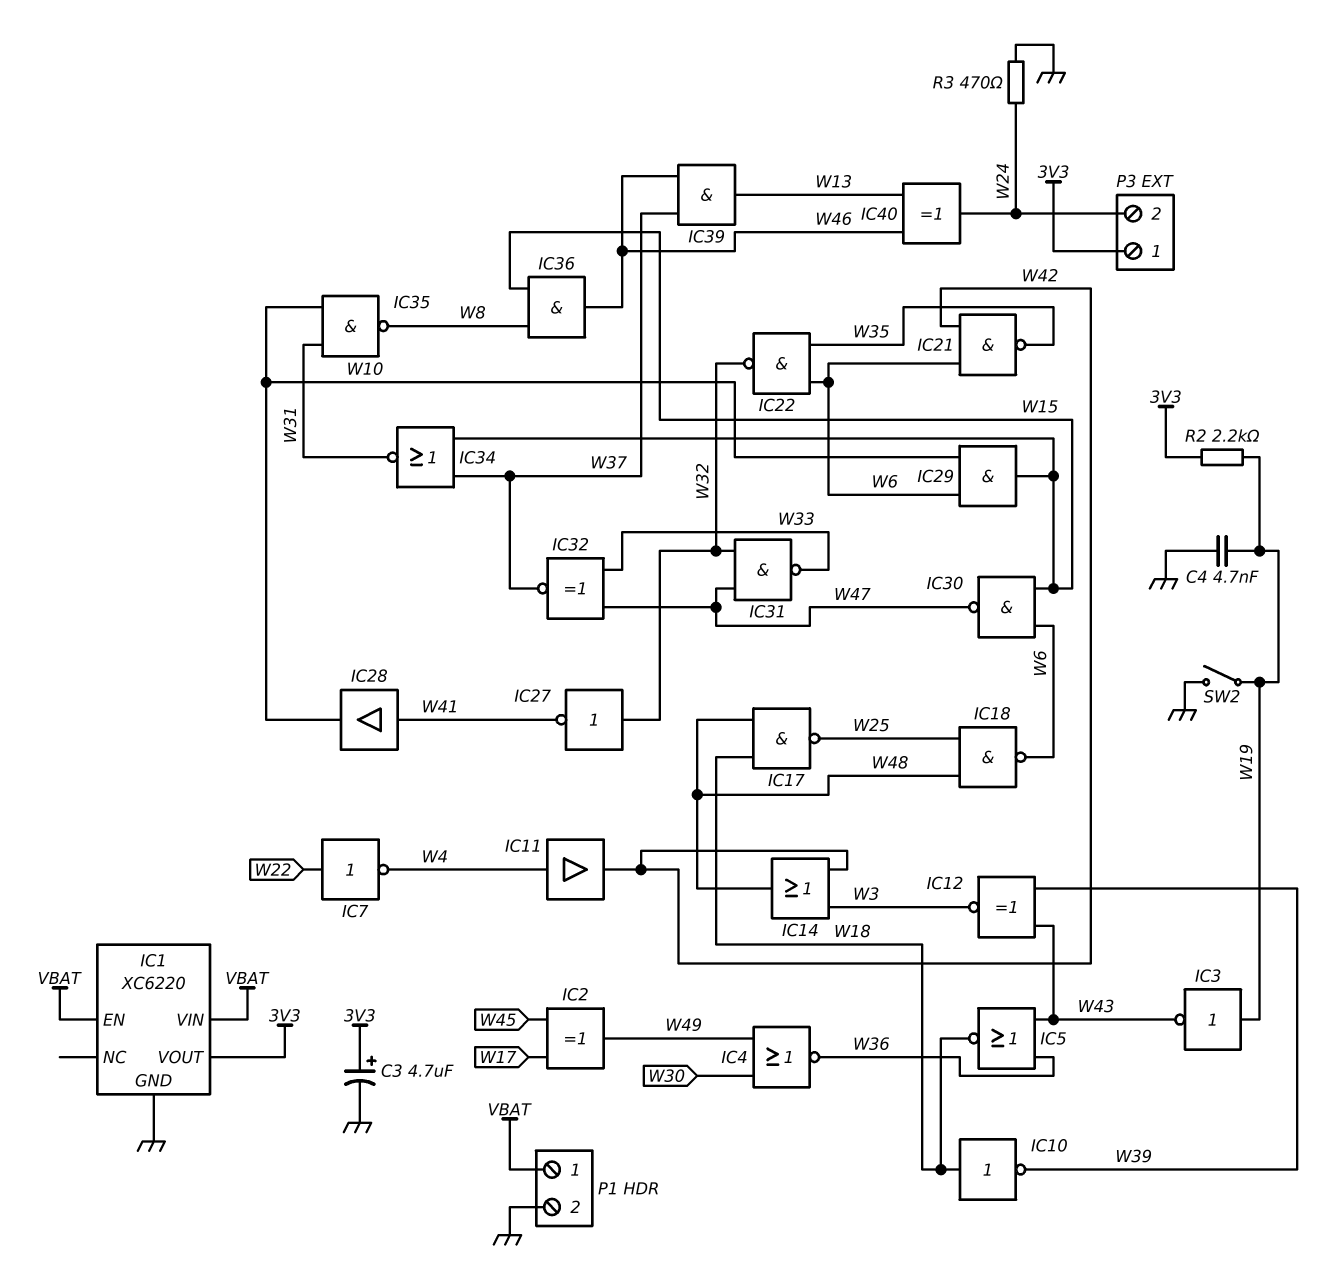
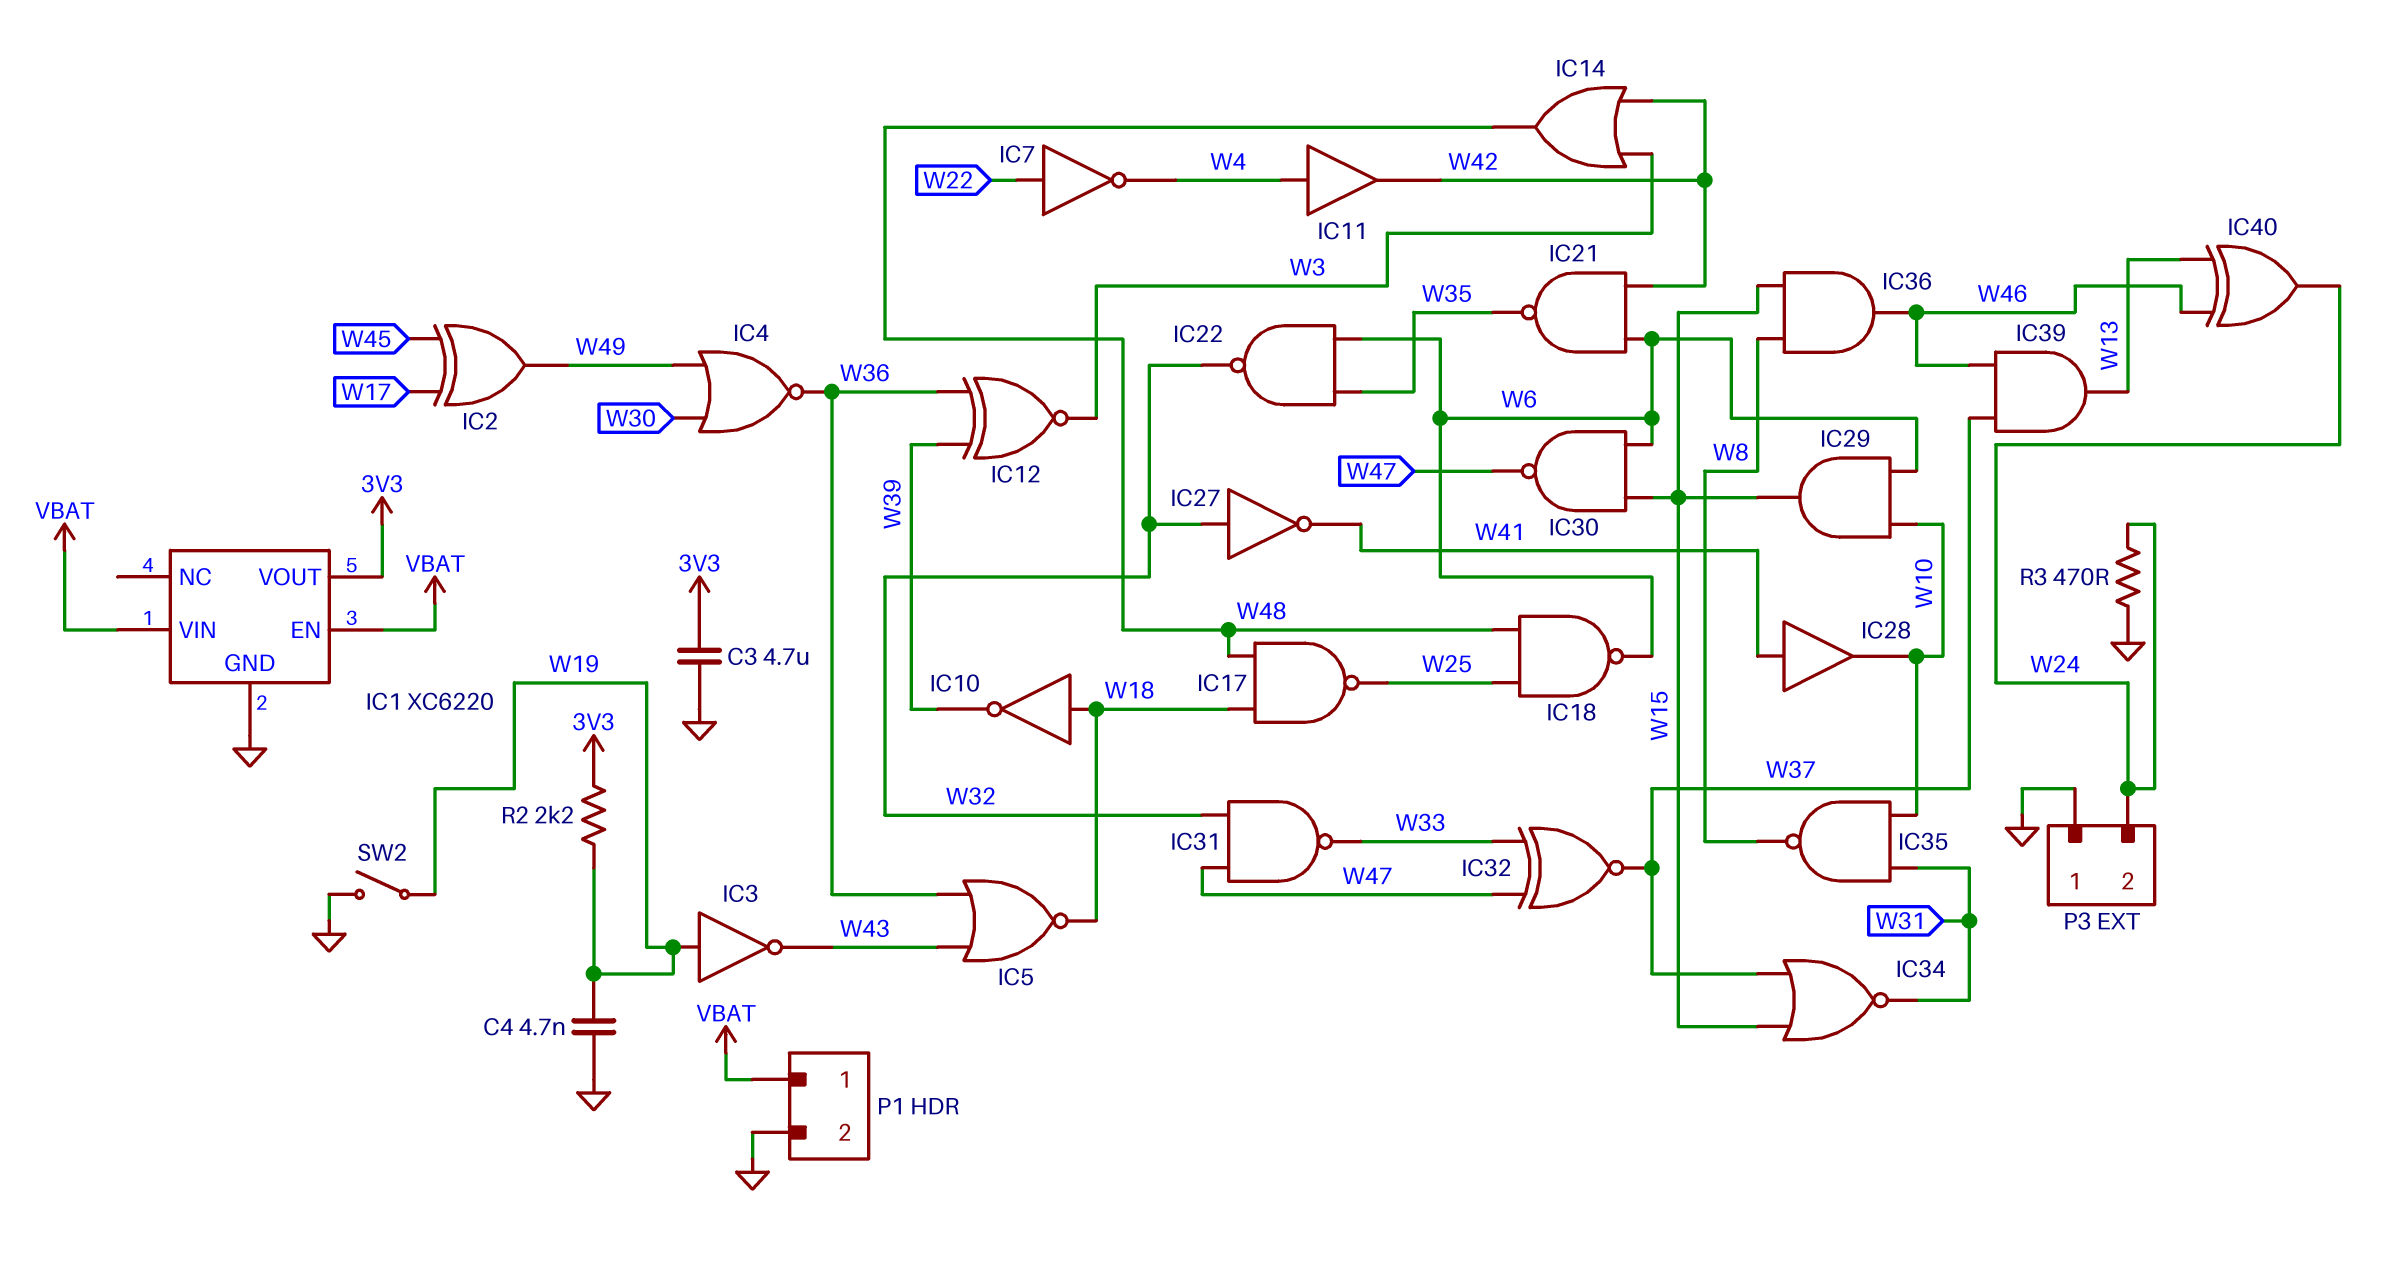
C3: 4.7uF (plus 3V3, minus GND) -> 4.7uF (3V3, GND)
IC12: XNOR (in W39, in W43, out W3) -> XNOR (in W36, in W39, out W3)
P3 pin 1: 3V3 -> GND

